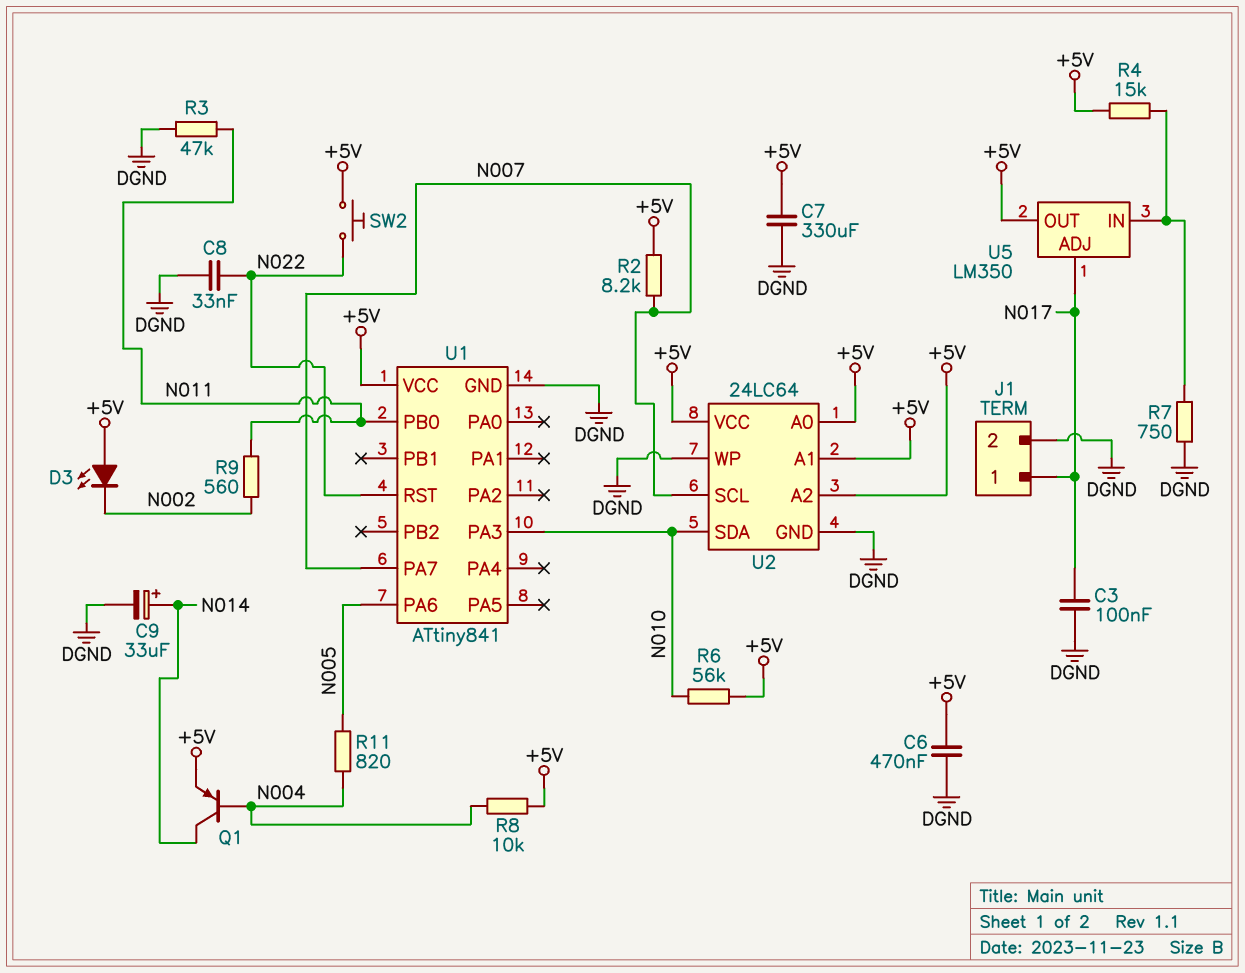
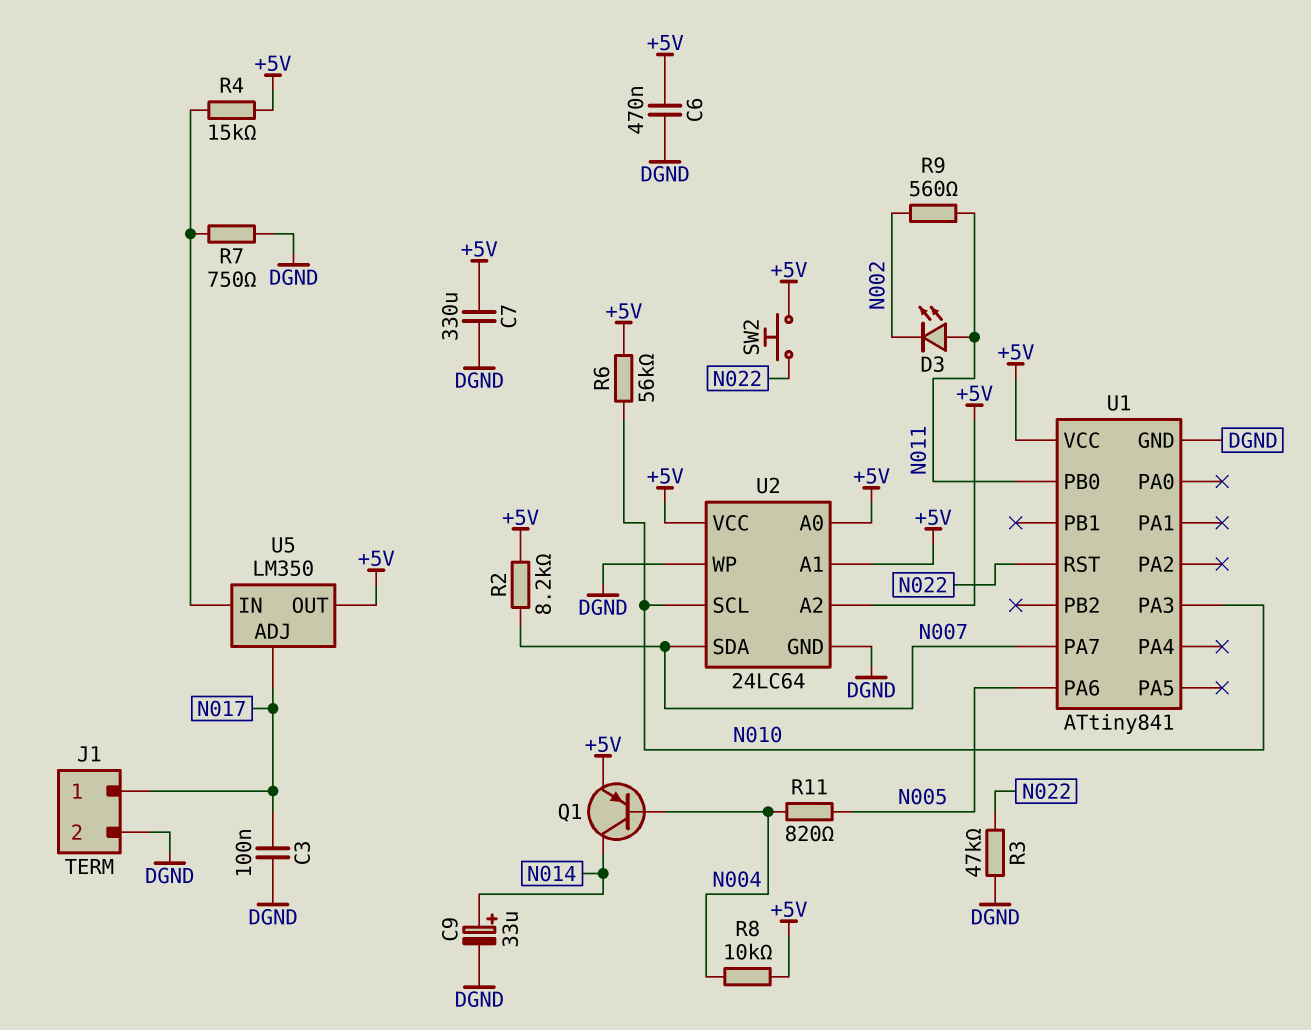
C8: 33nF (DGND, N022) -> none
D3: LED (A +5V, K N002) -> LED (A N011, K N002)
R3: 47k (DGND, N011) -> 47k (DGND, N022)
U2 pin SCL: N007 -> N010
U2 pin SDA: N010 -> N007

